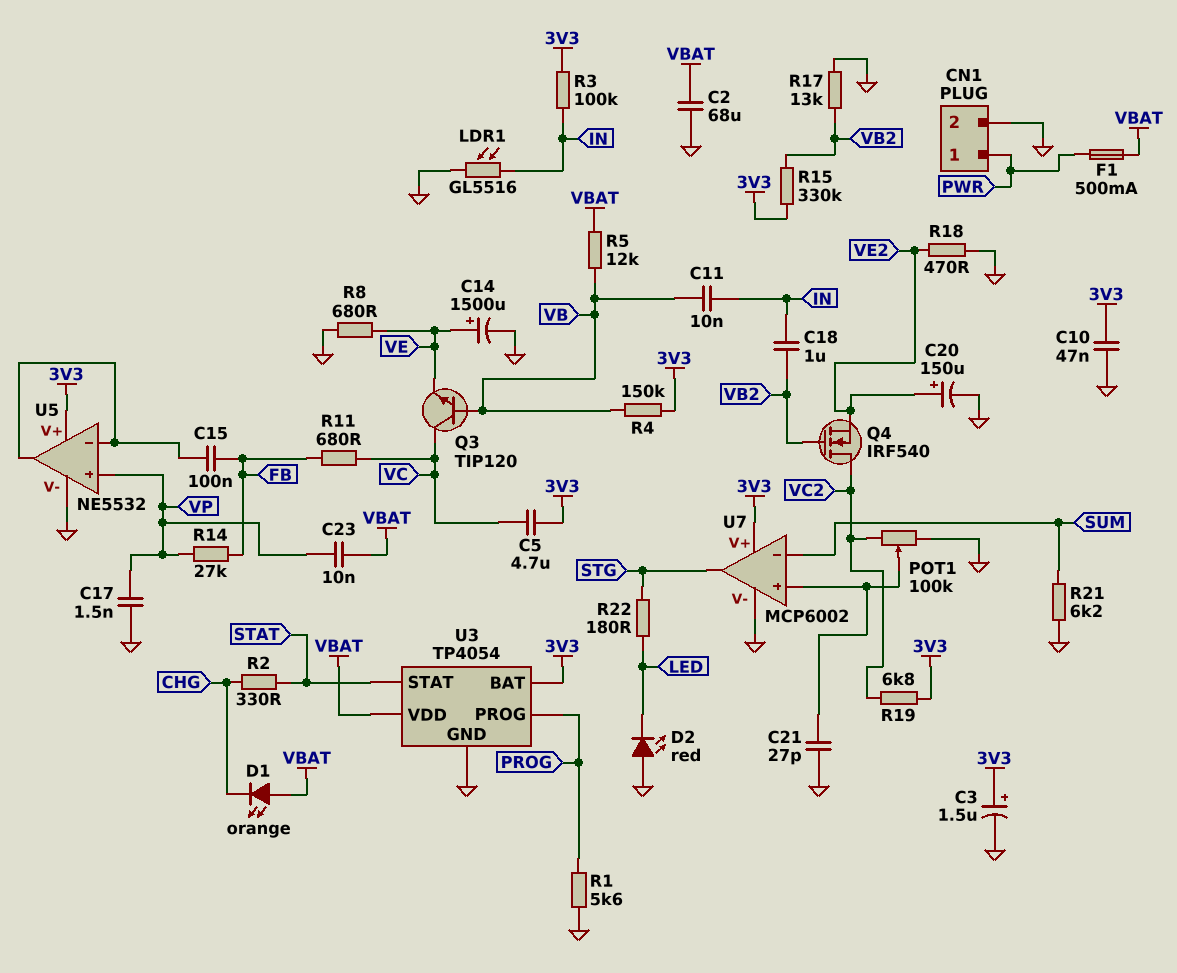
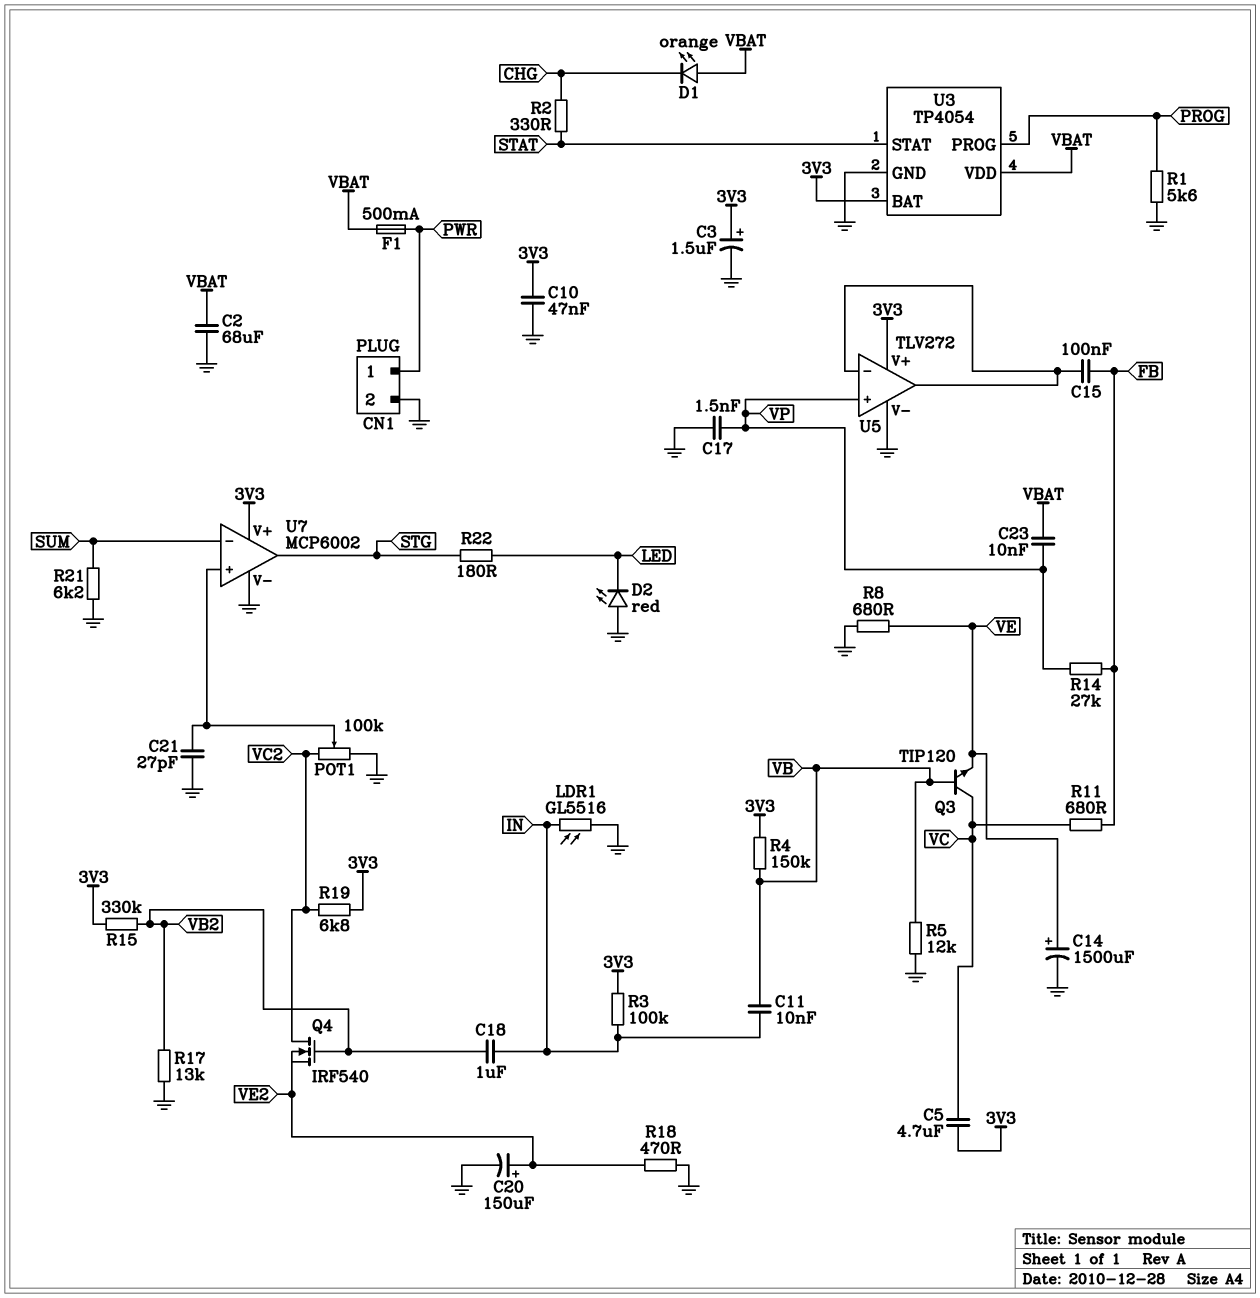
R5: 12k (VB, VBAT) -> 12k (GND, VB)
U5: NE5532 -> TLV272

